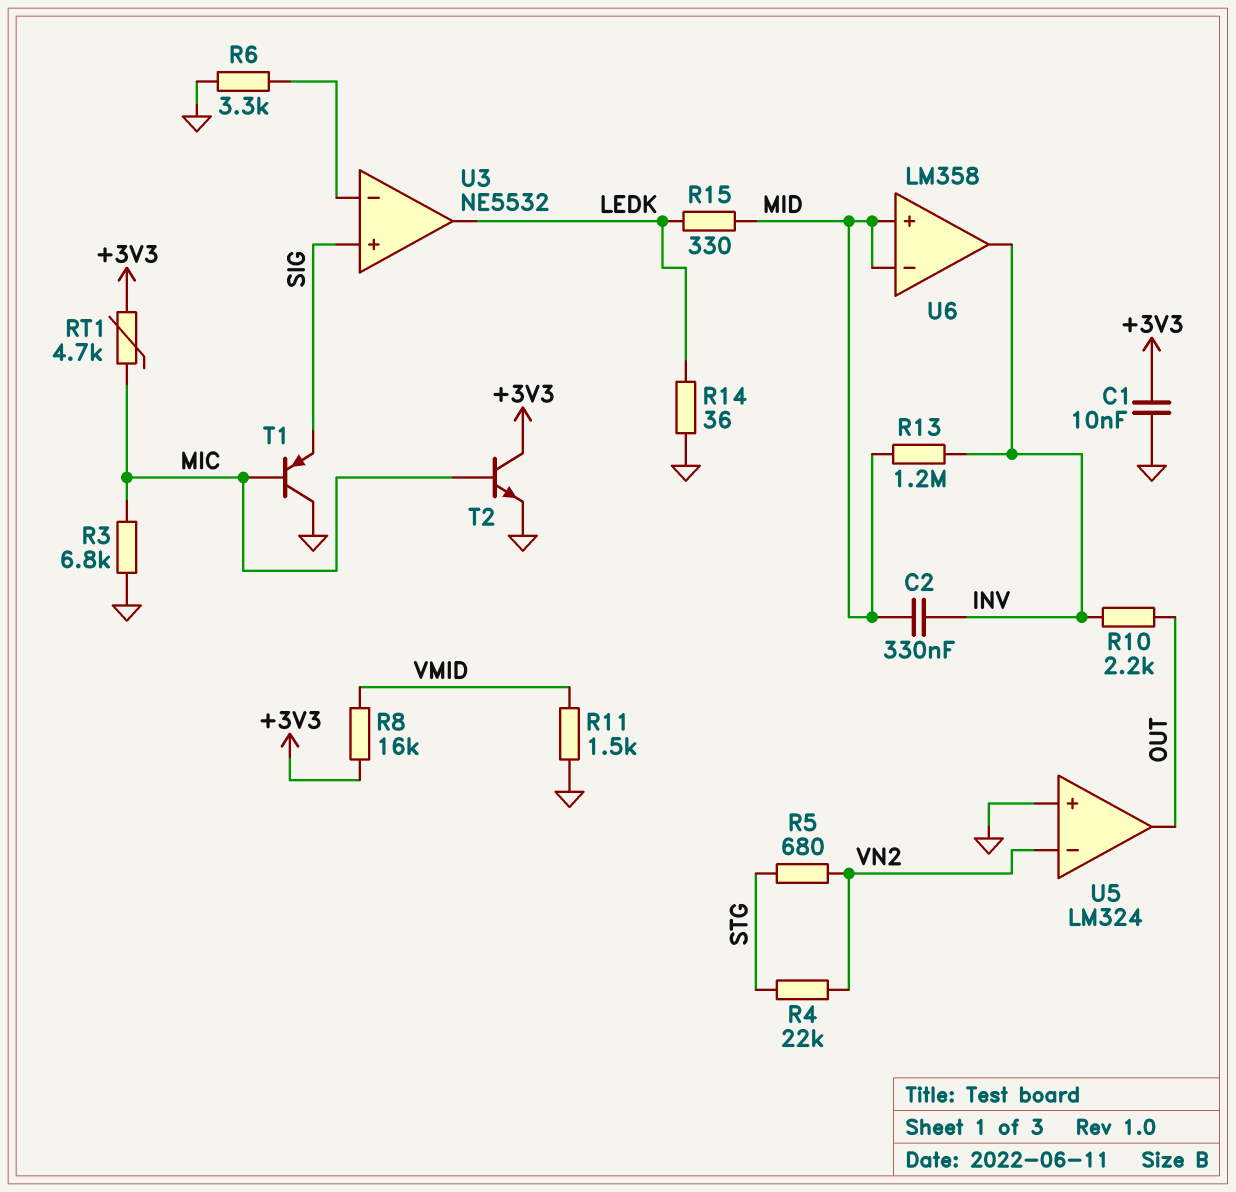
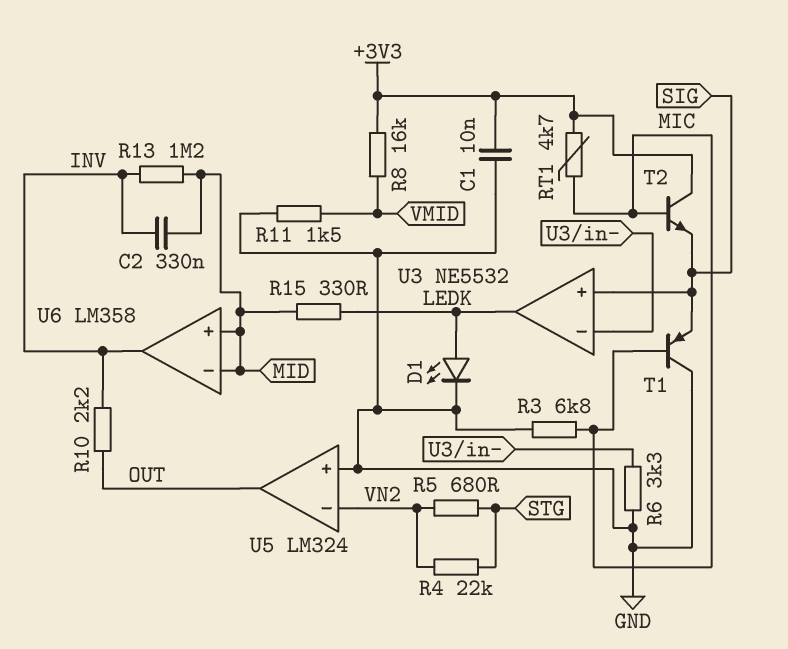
D1: none -> LED (A LEDK, K GND)
R14: 36 (GND, LEDK) -> none
T2: NPN (B MIC, C +3V3, E GND) -> NPN (B MIC, C +3V3, E SIG)

